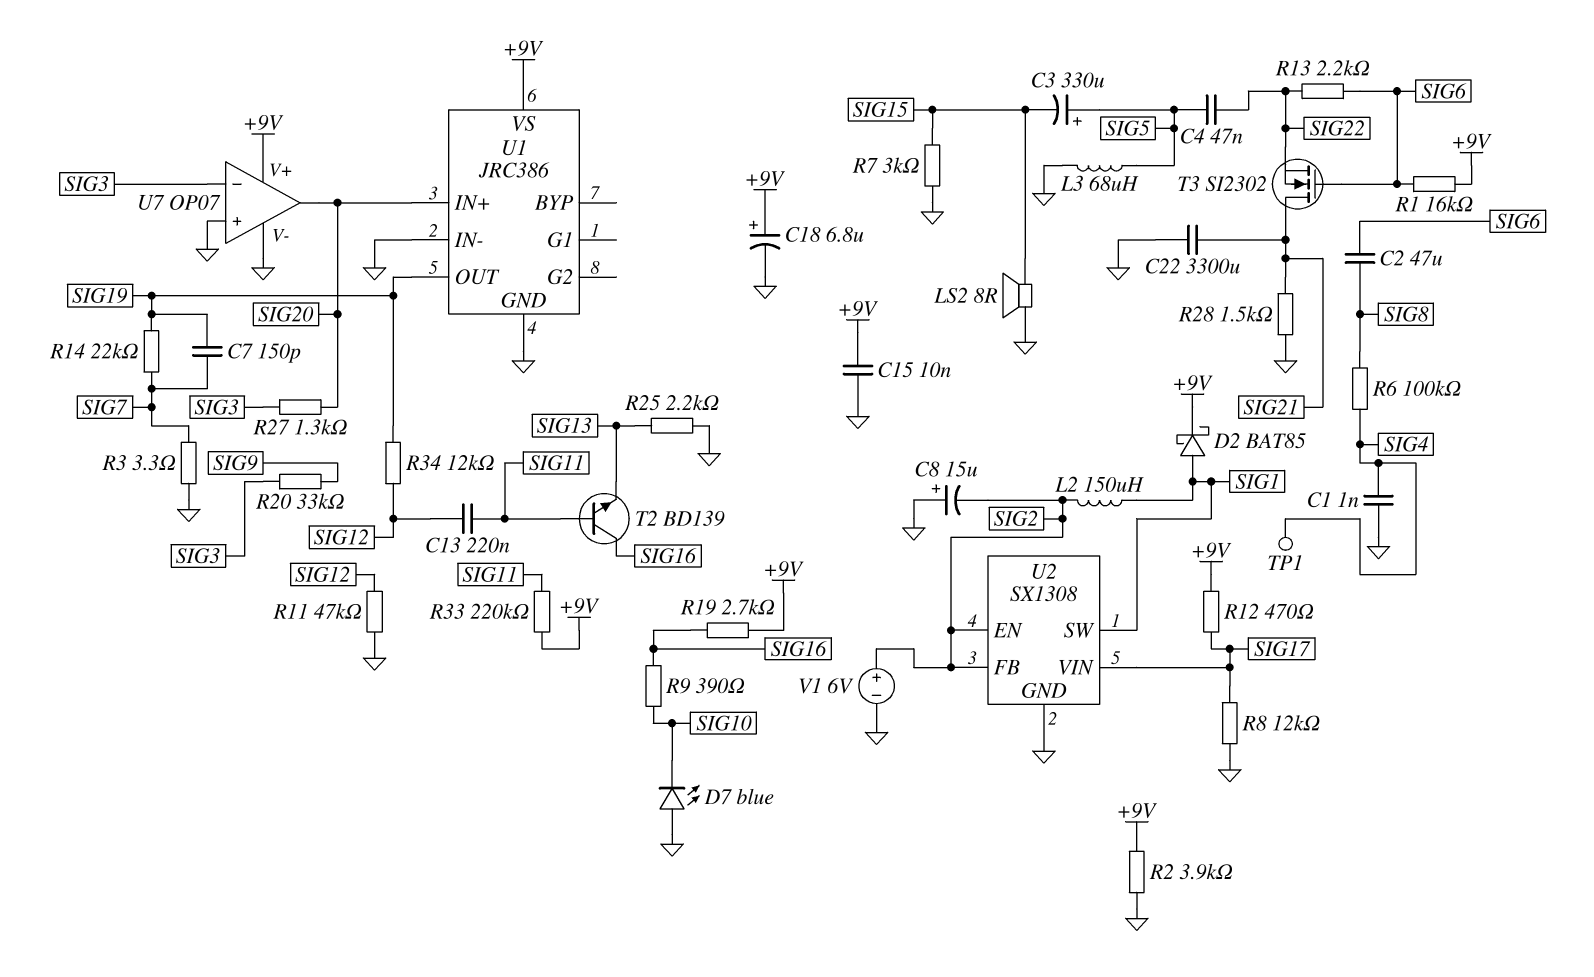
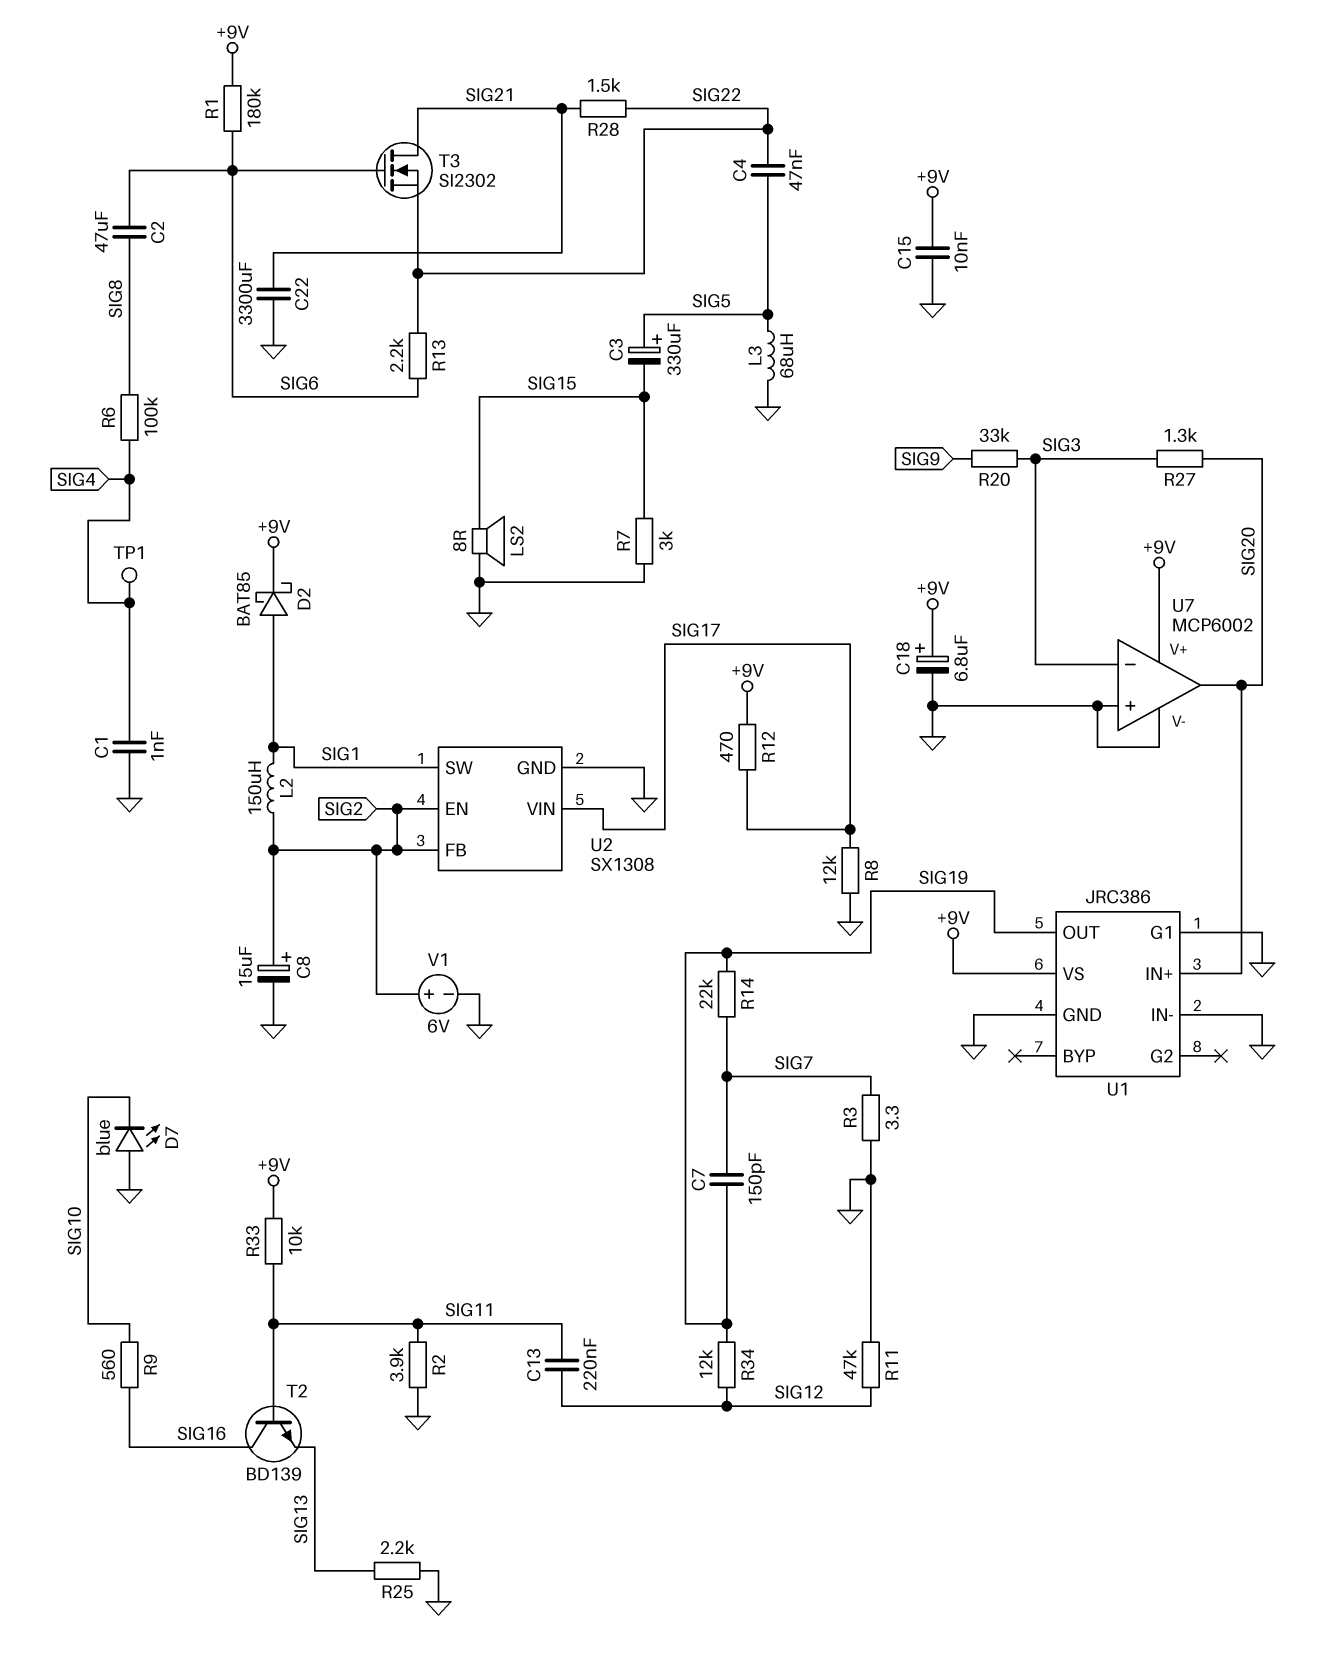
C8: 15uF (plus GND, minus SIG2) -> 15uF (plus SIG2, minus GND)
R1: 16k (+9V, SIG6) -> 180k (+9V, SIG6)
R2: 3.9k (+9V, GND) -> 3.9k (GND, SIG11)
R9: 390 (SIG10, SIG16) -> 560 (SIG10, SIG16)
R19: 2.7k (+9V, SIG16) -> none
R28: 1.5k (GND, SIG21) -> 1.5k (SIG21, SIG22)
R33: 220k (+9V, SIG11) -> 10k (+9V, SIG11)
U1 pin G1: none -> GND
U7: OP07 -> MCP6002

